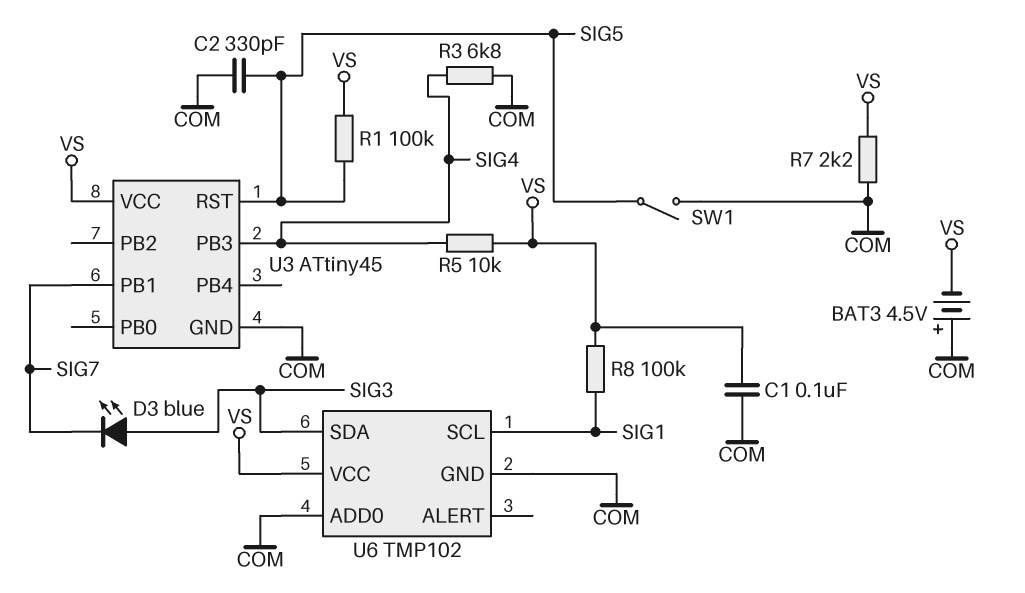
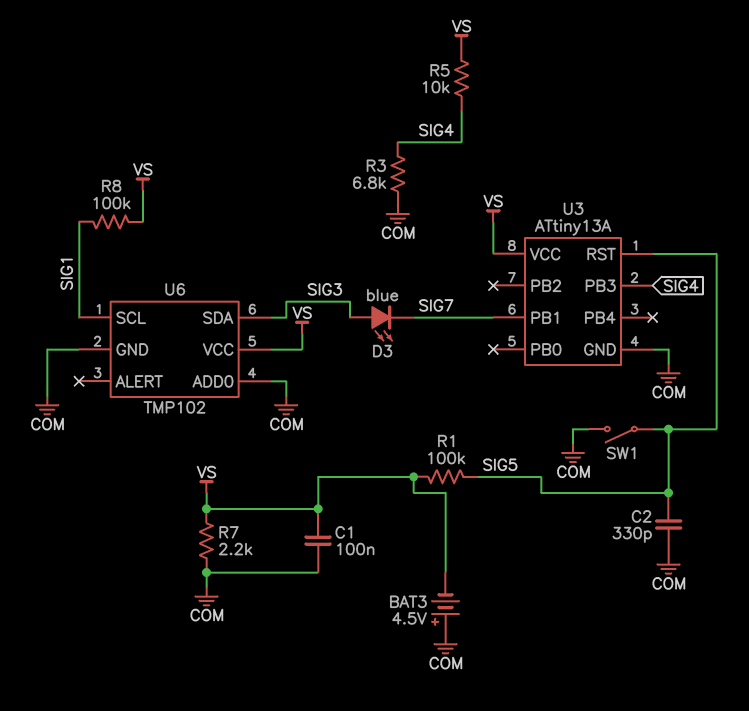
U3: ATtiny45 -> ATtiny13A

